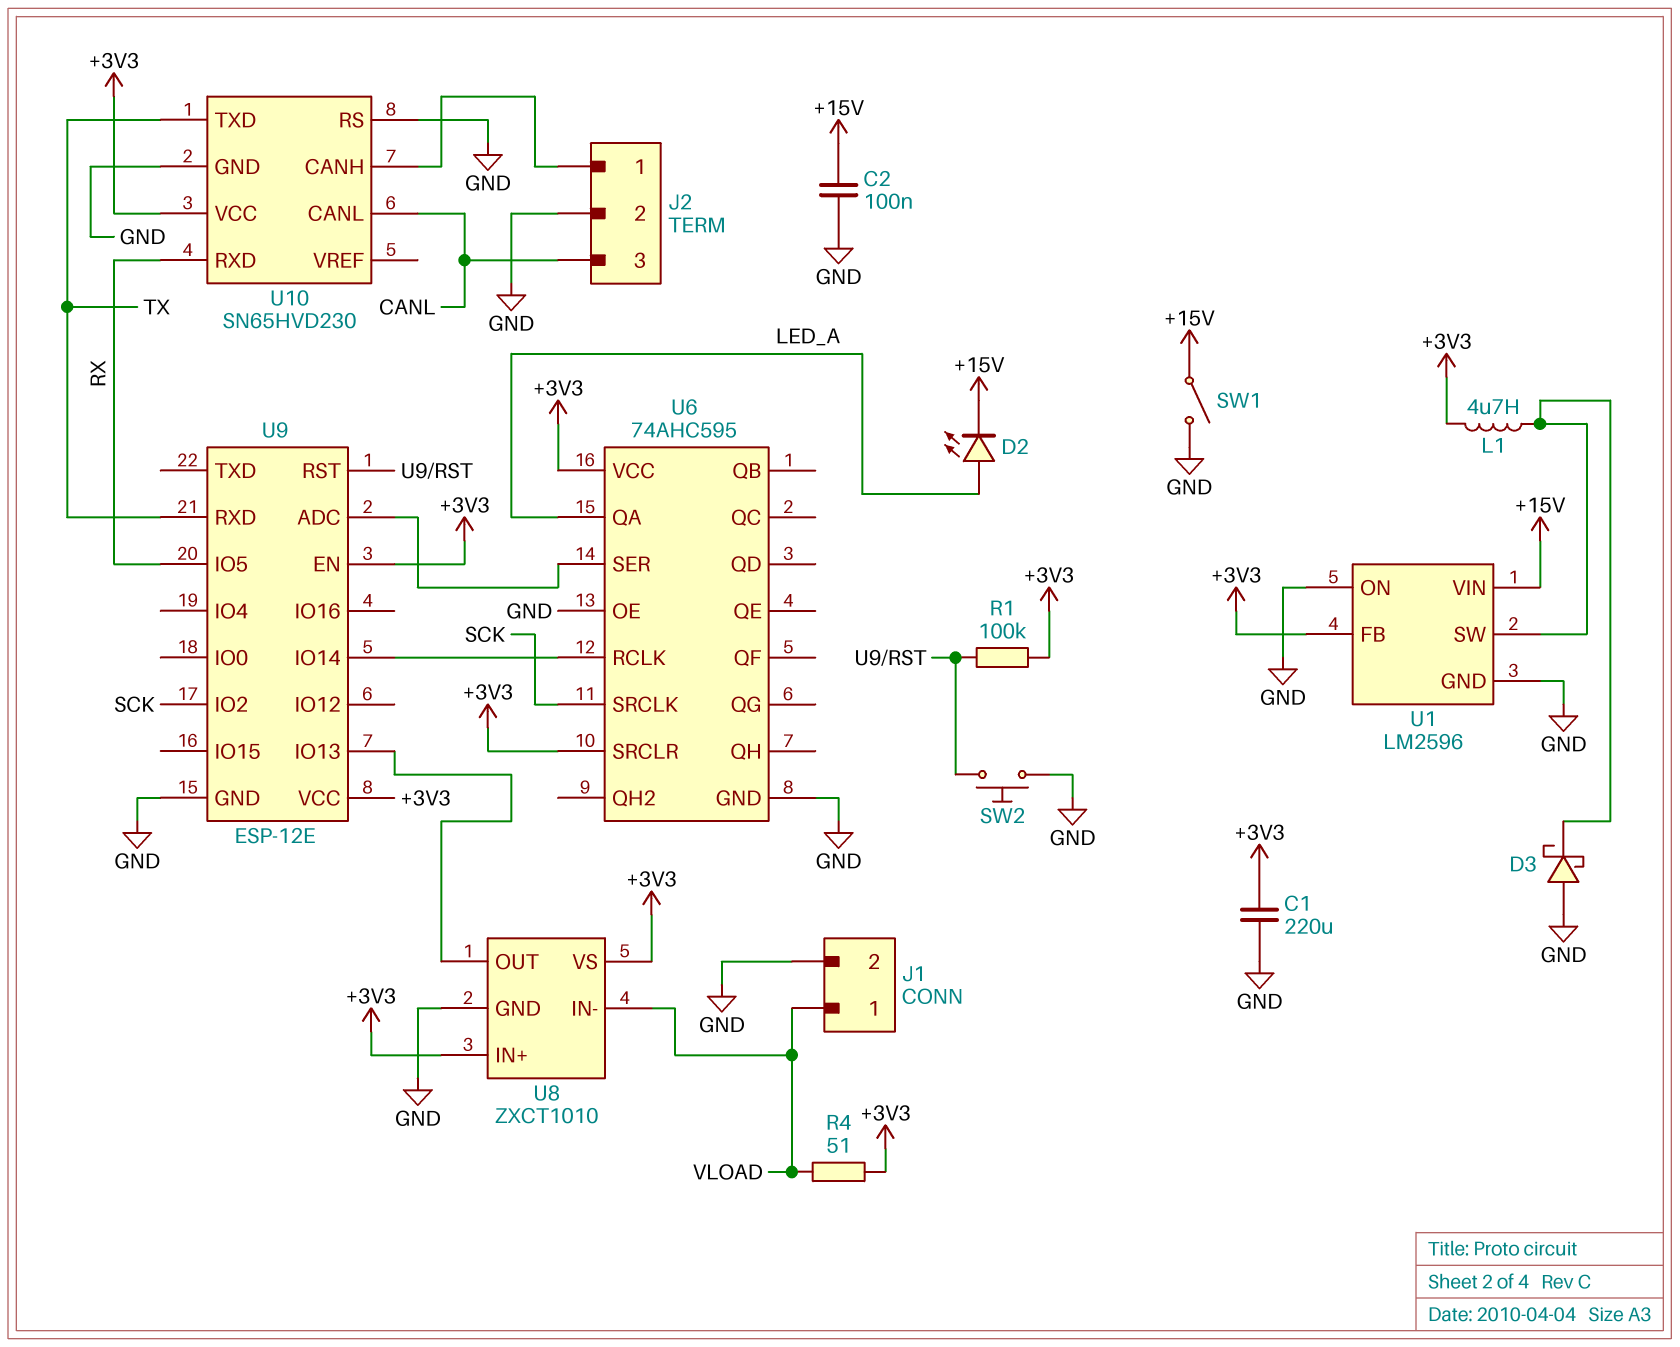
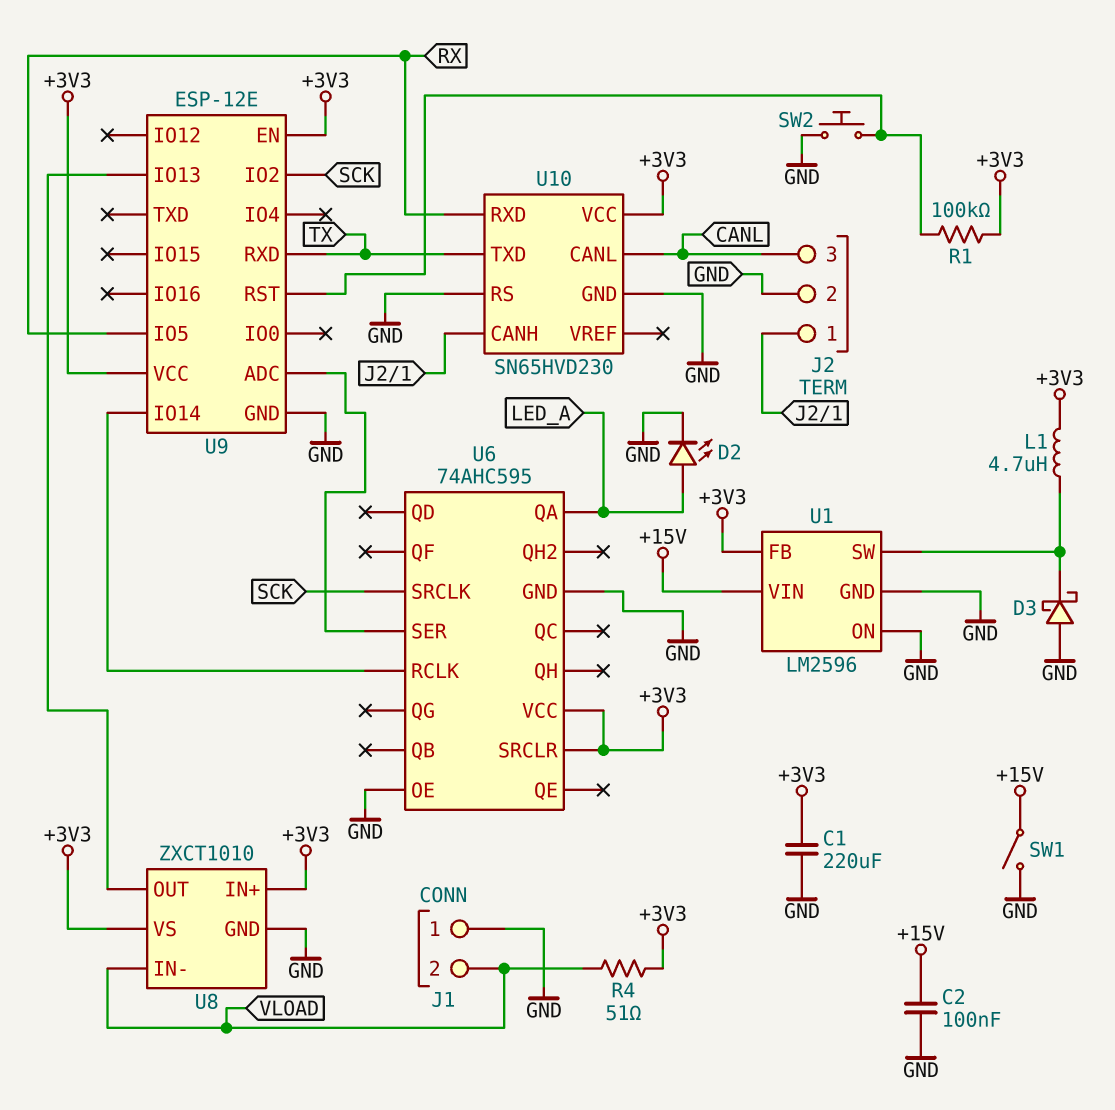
D2: LED (A LED_A, K +15V) -> LED (A LED_A, K GND)
J1 pin 1: VLOAD -> GND
J1 pin 2: GND -> VLOAD

